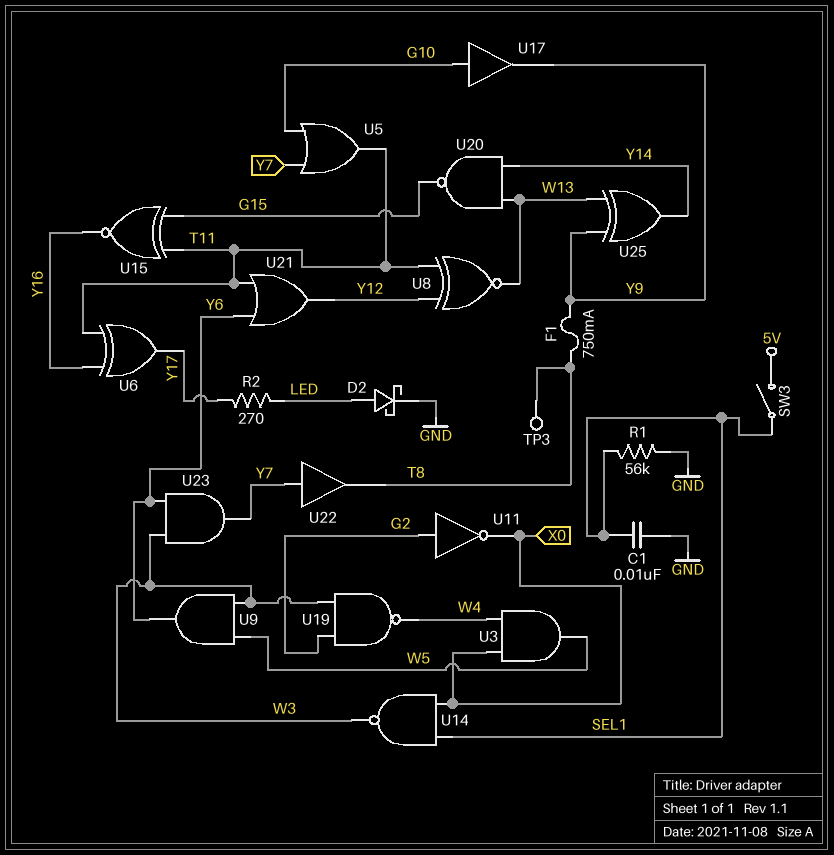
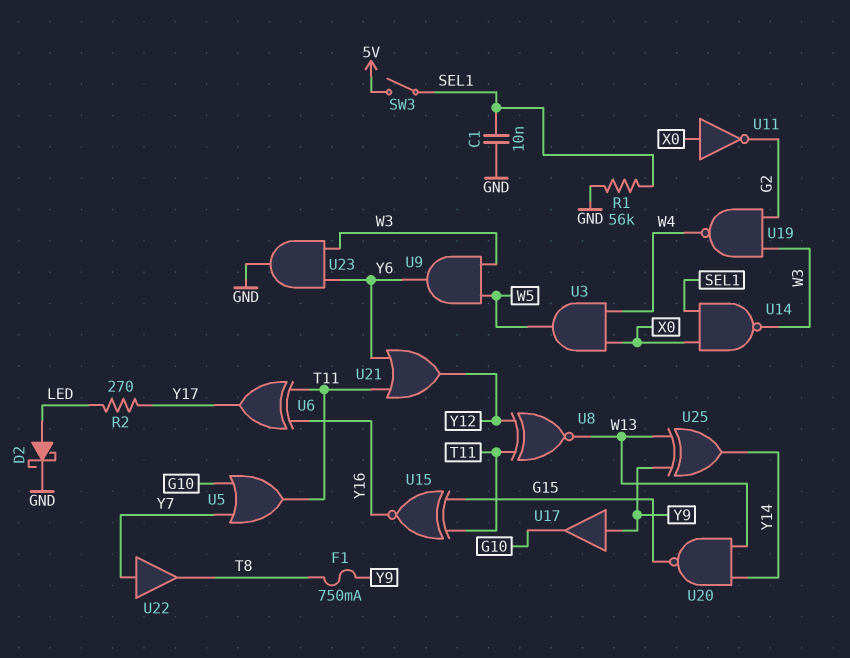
TP3: test point (T8) -> none
U11: NOT (in G2, out X0) -> NOT (in X0, out G2)
U17: buffer (in G10, out Y9) -> buffer (in Y9, out G10)
U23: AND (in W3, in Y6, out Y7) -> AND (in W3, in Y6, out GND)

